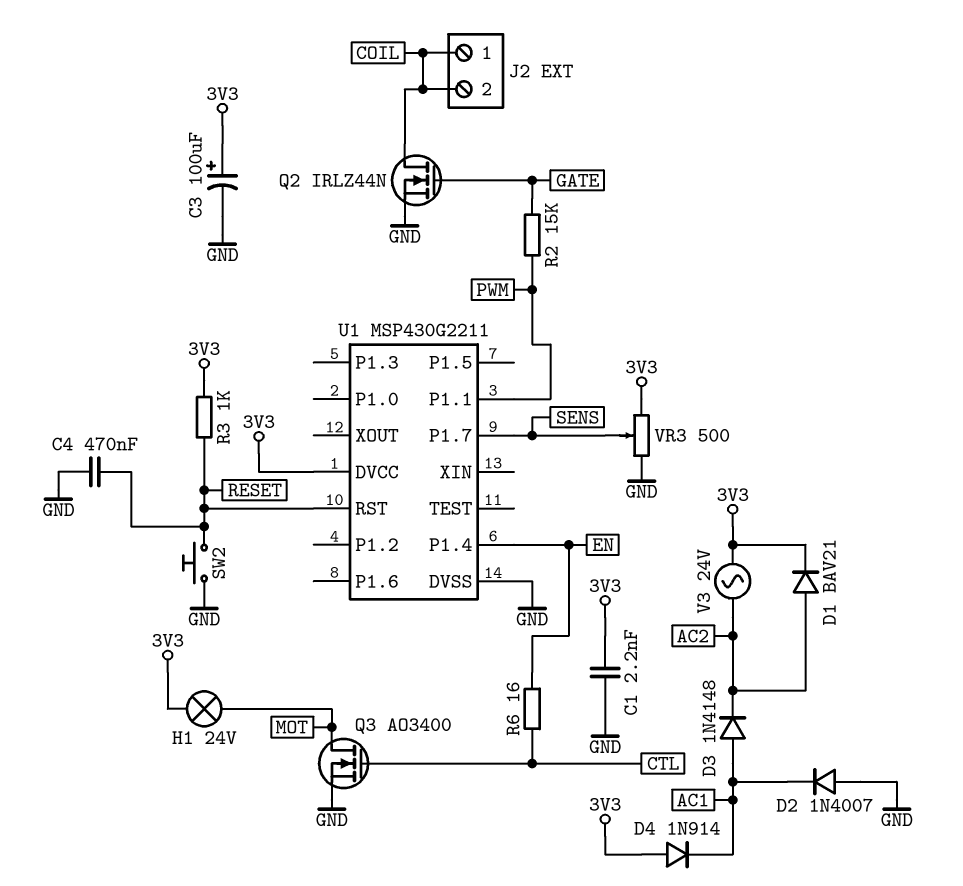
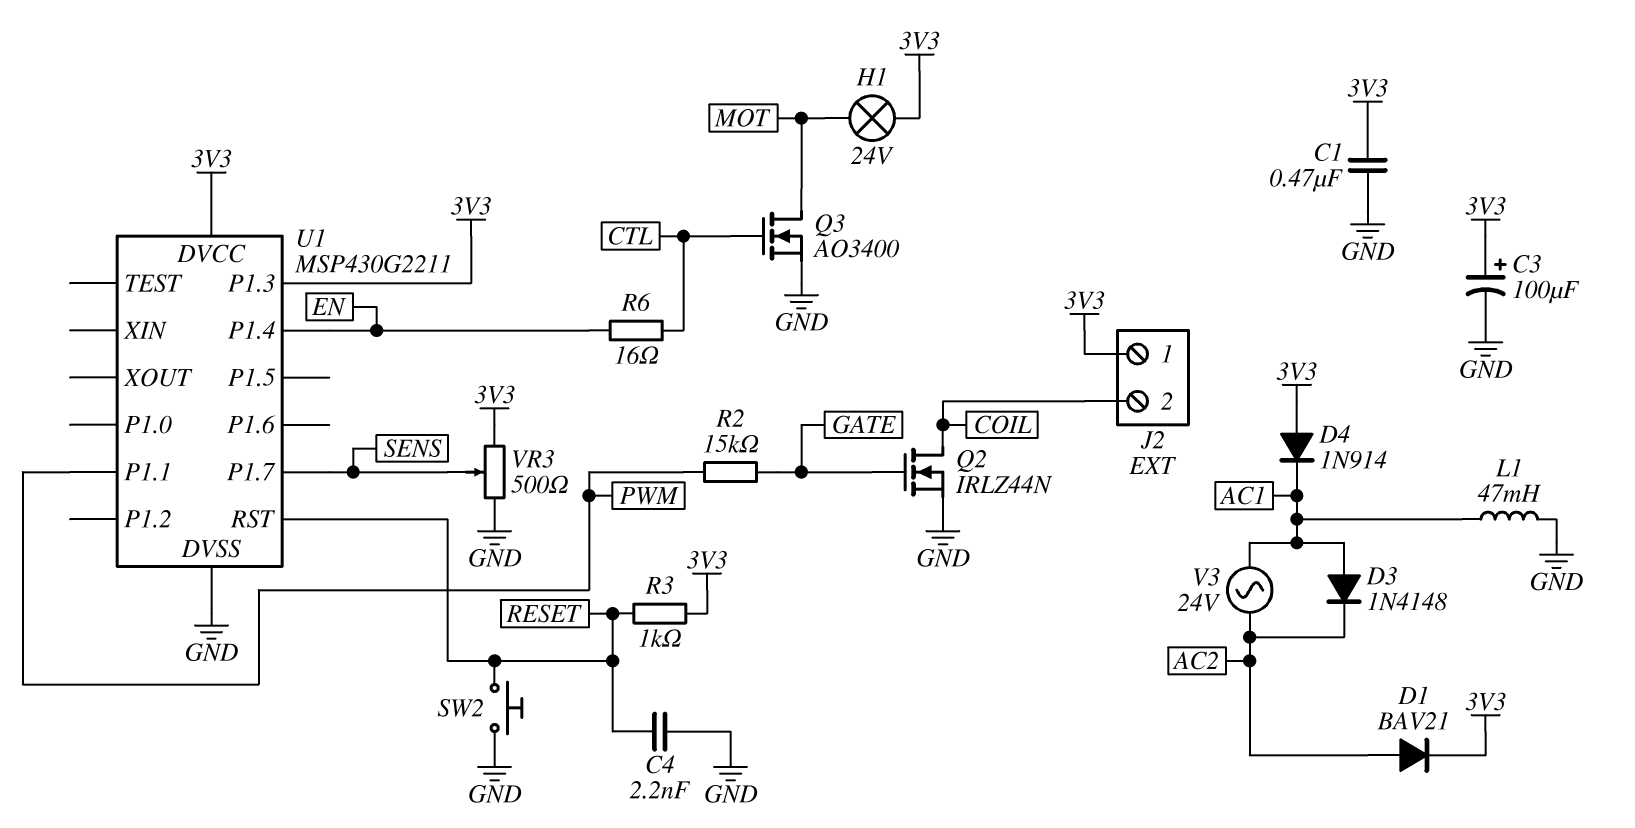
C1: 2.2nF (3V3, GND) -> 470nF (3V3, GND)
C4: 470nF (GND, RESET) -> 2.2nF (GND, RESET)
D2: diode 1N4007 (A GND, K AC1) -> none
J2 pin 1: COIL -> 3V3
L1: none -> 47mH (AC1, GND)
U1 pin P1.3: none -> 3V3
V3: AC 24V (3V3, AC2) -> AC 24V (AC1, AC2)

